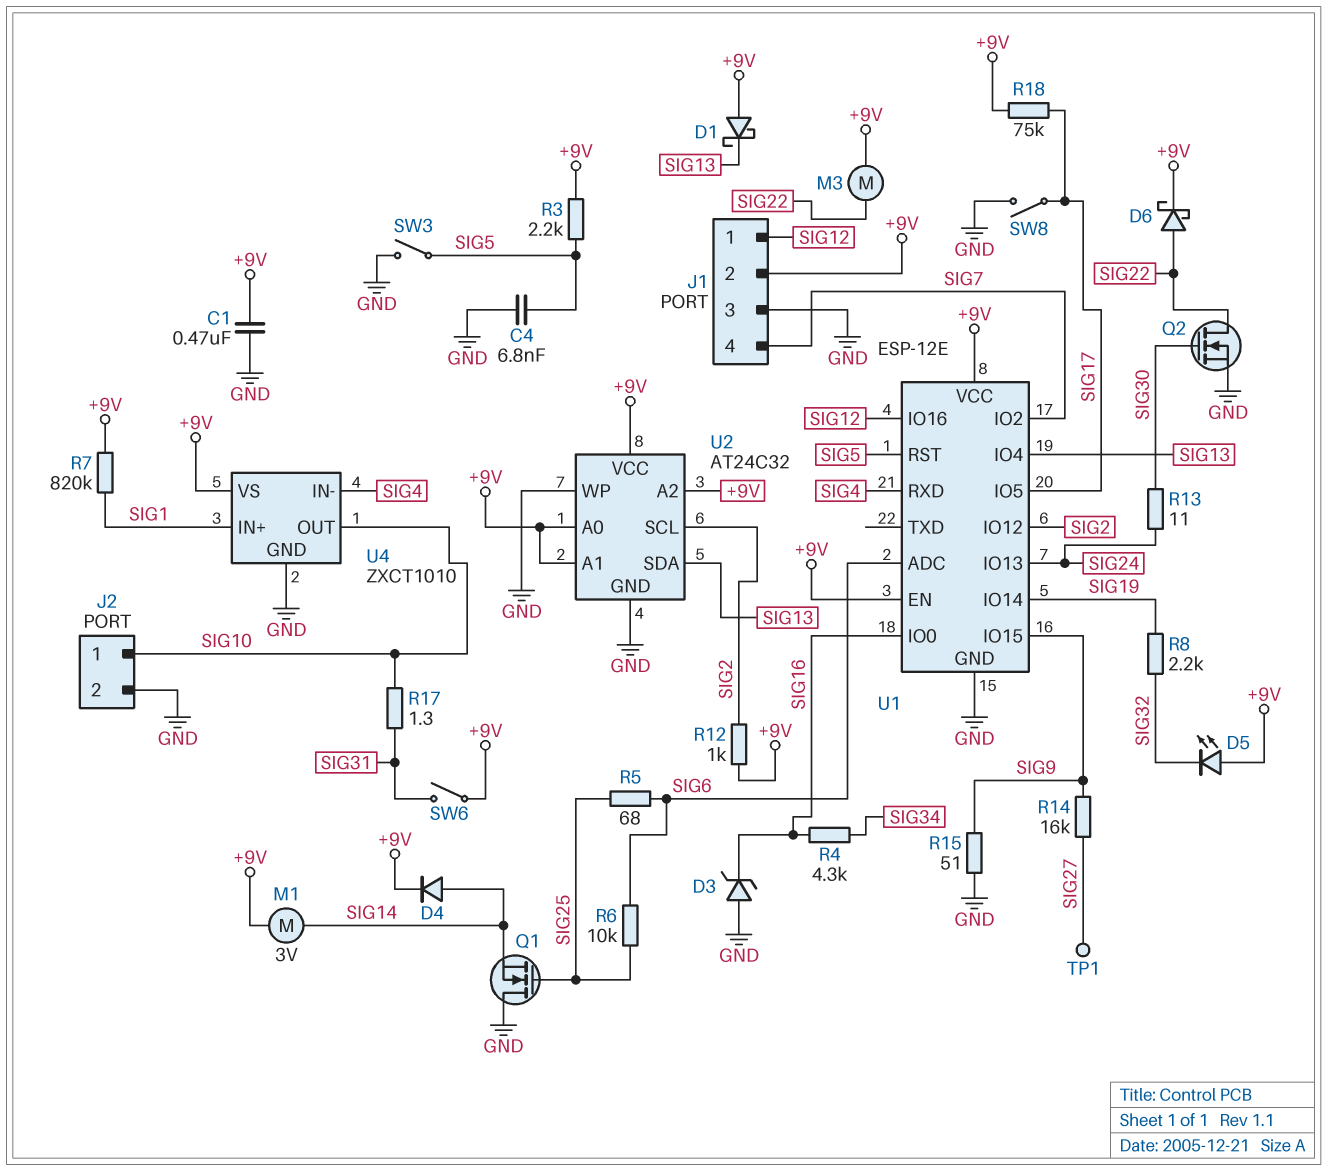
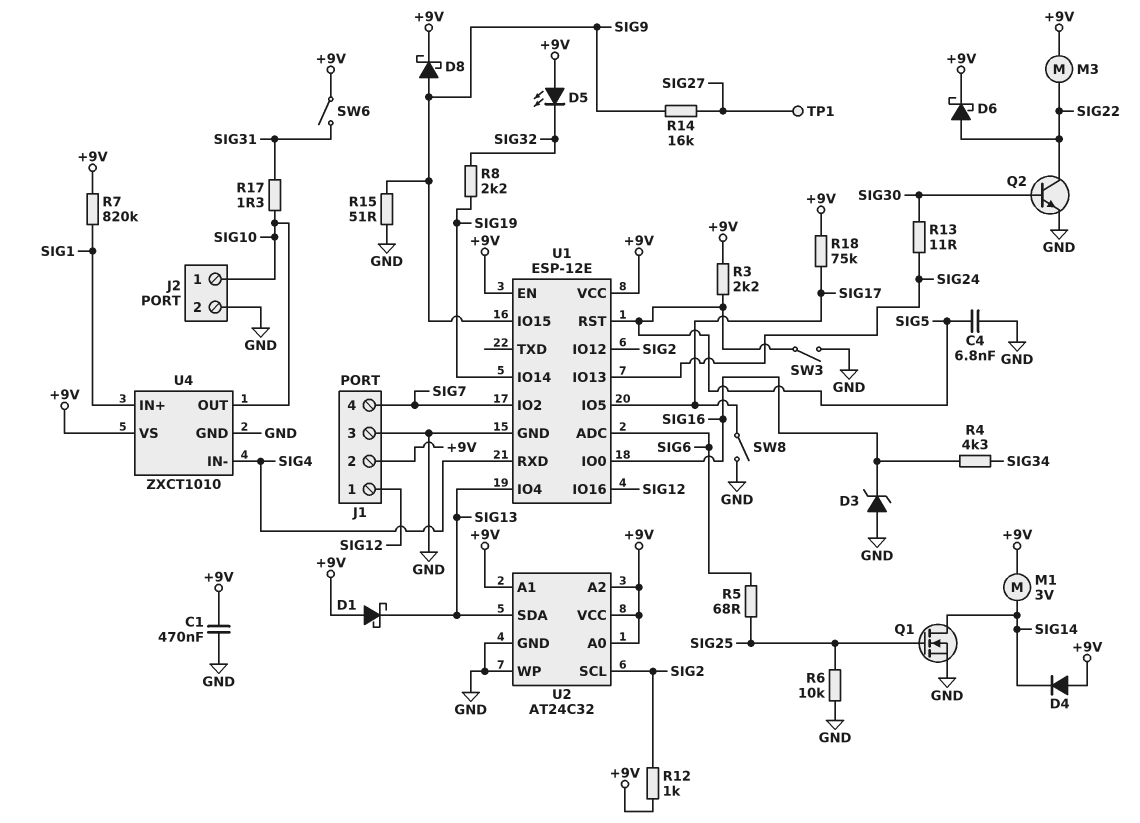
D4: diode (A SIG14, K +9V) -> diode (A +9V, K SIG14)
D8: none -> schottky (A SIG9, K +9V)
Q1: NMOS (G SIG25, D GND, S SIG14) -> NMOS (G SIG25, D SIG14, S GND)
Q2: NMOS (G SIG30, D SIG22, S GND) -> NPN (B SIG30, C SIG22, E GND)
R6: 10k (SIG6, SIG25) -> 10k (GND, SIG25)

